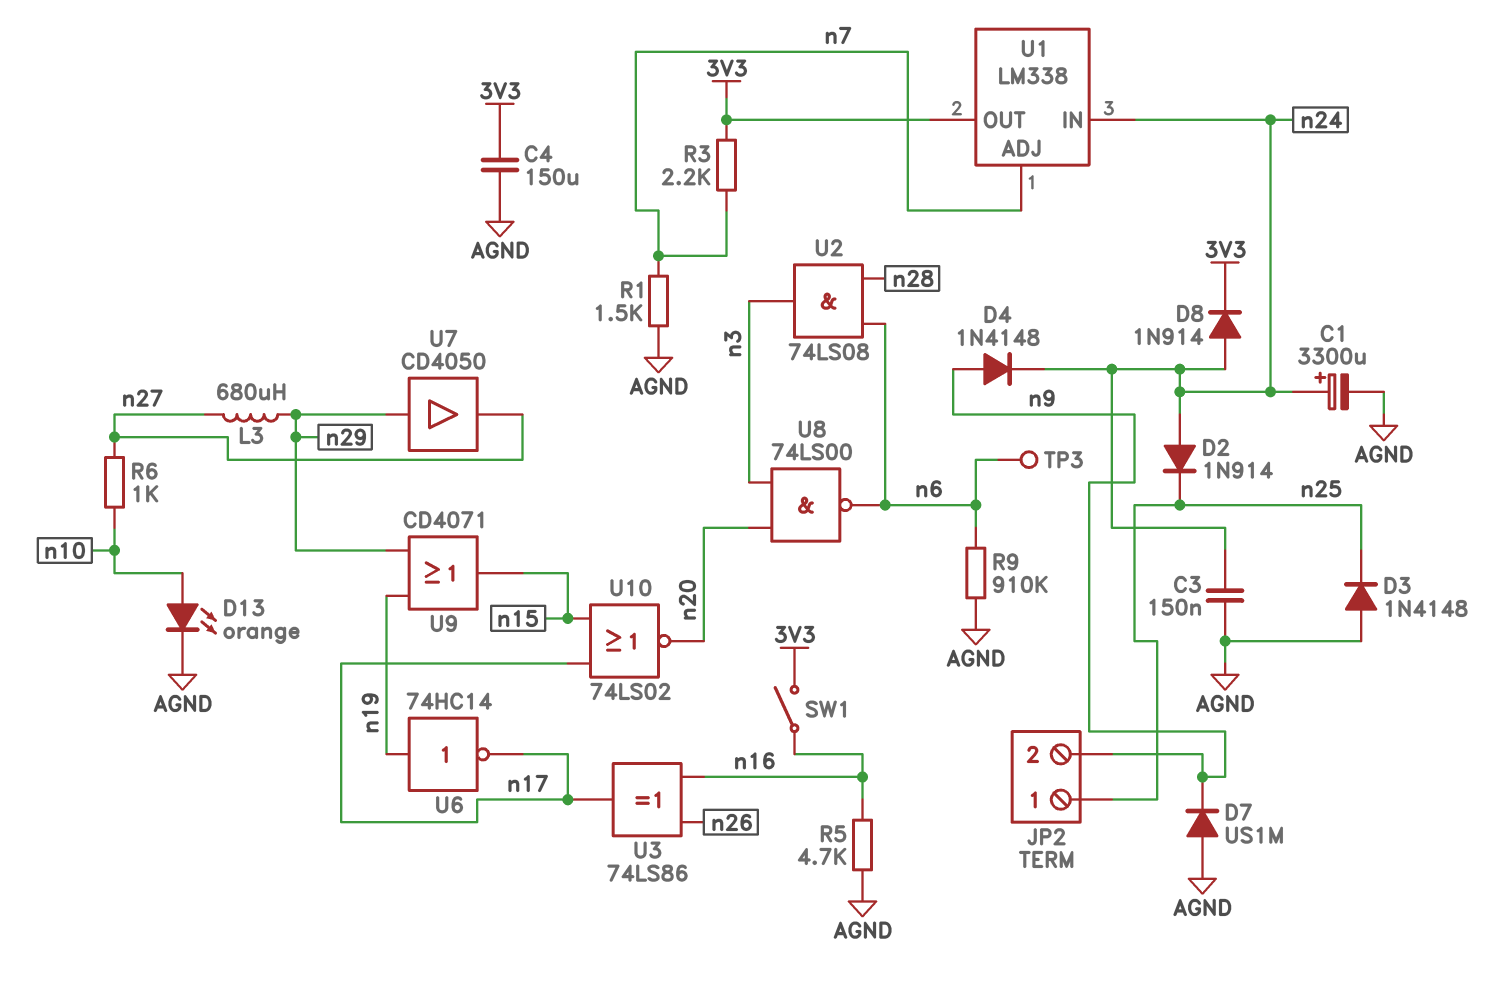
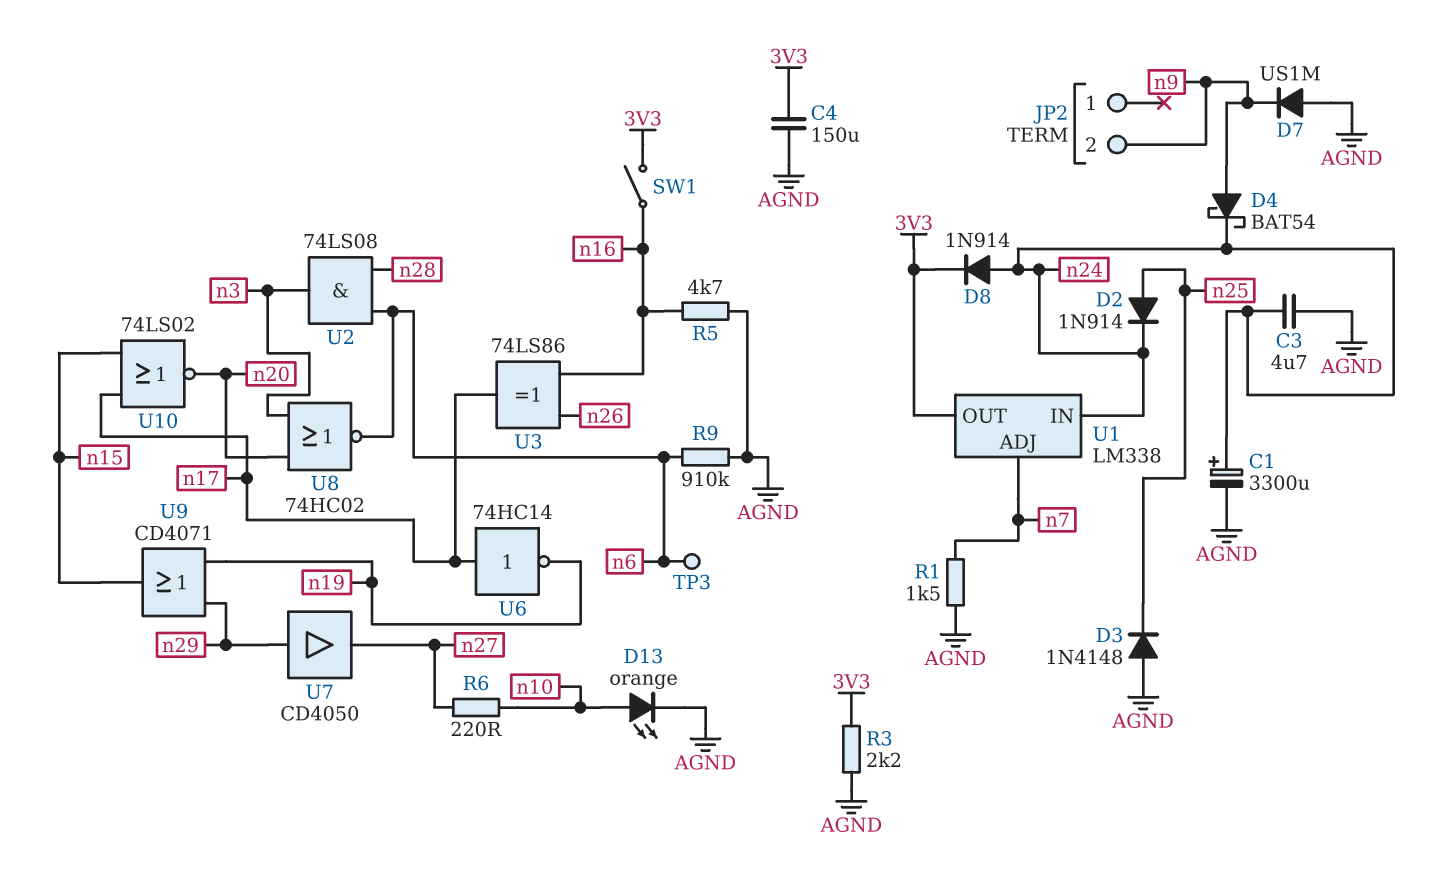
C3: 150nF (AGND, n24) -> 4.7uF (AGND, n24)
D2: diode 1N914 (A n24, K n25) -> diode 1N914 (A n25, K n24)
D4: diode 1N4148 (A n9, K n24) -> schottky BAT54 (A n9, K n24)
JP2 pin 1: n25 -> none
L3: 680uH (n27, n29) -> none
R3: 2.2k (3V3, n7) -> 2.2k (3V3, AGND)
R6: 1k (n10, n27) -> 220 (n10, n27)
U6: NOT 74HC14 (in n19, out n17) -> NOT 74HC14 (in n17, out n19)
U8: NAND 74LS00 (in n3, in n20, out n6) -> NOR 74HC02 (in n3, in n20, out n6)

